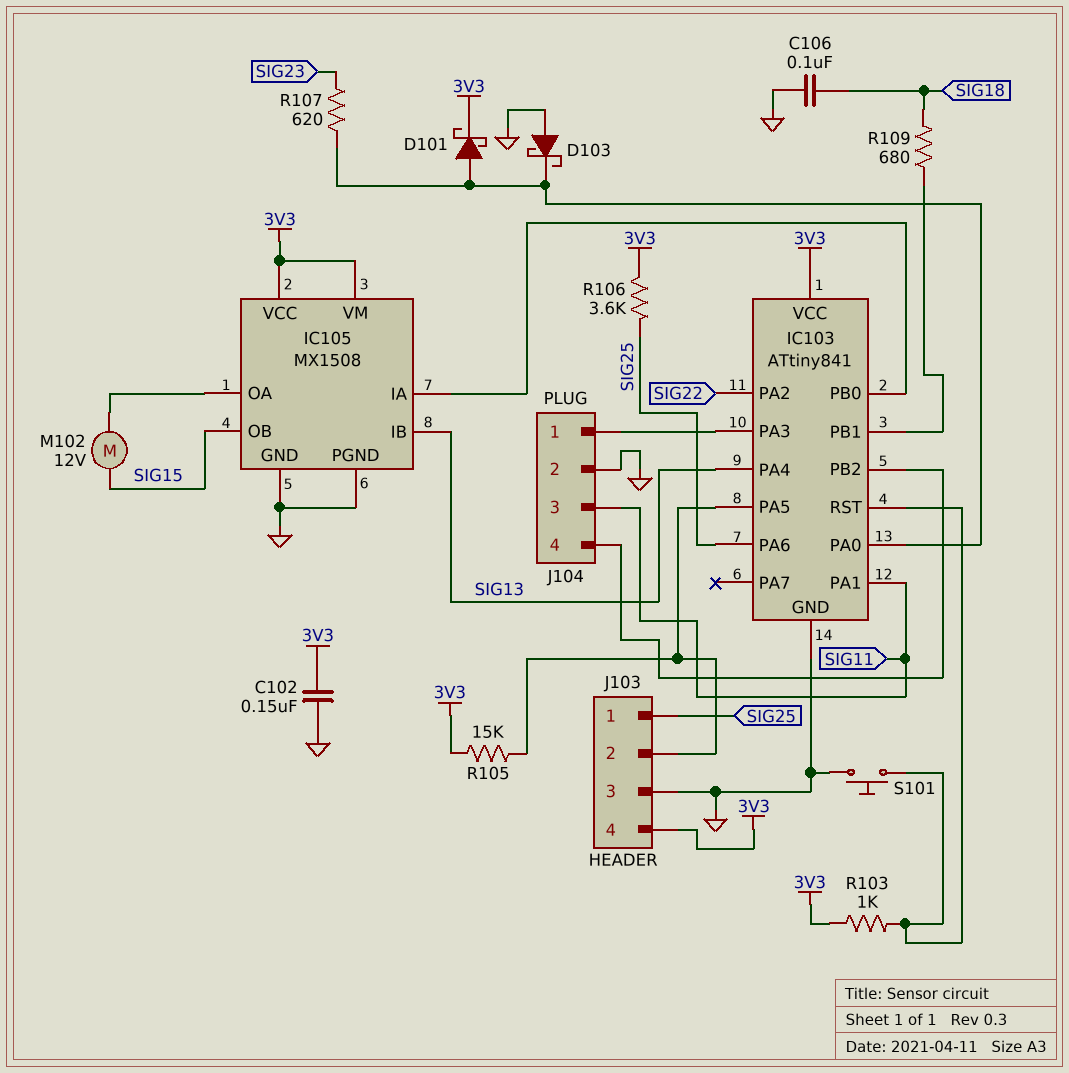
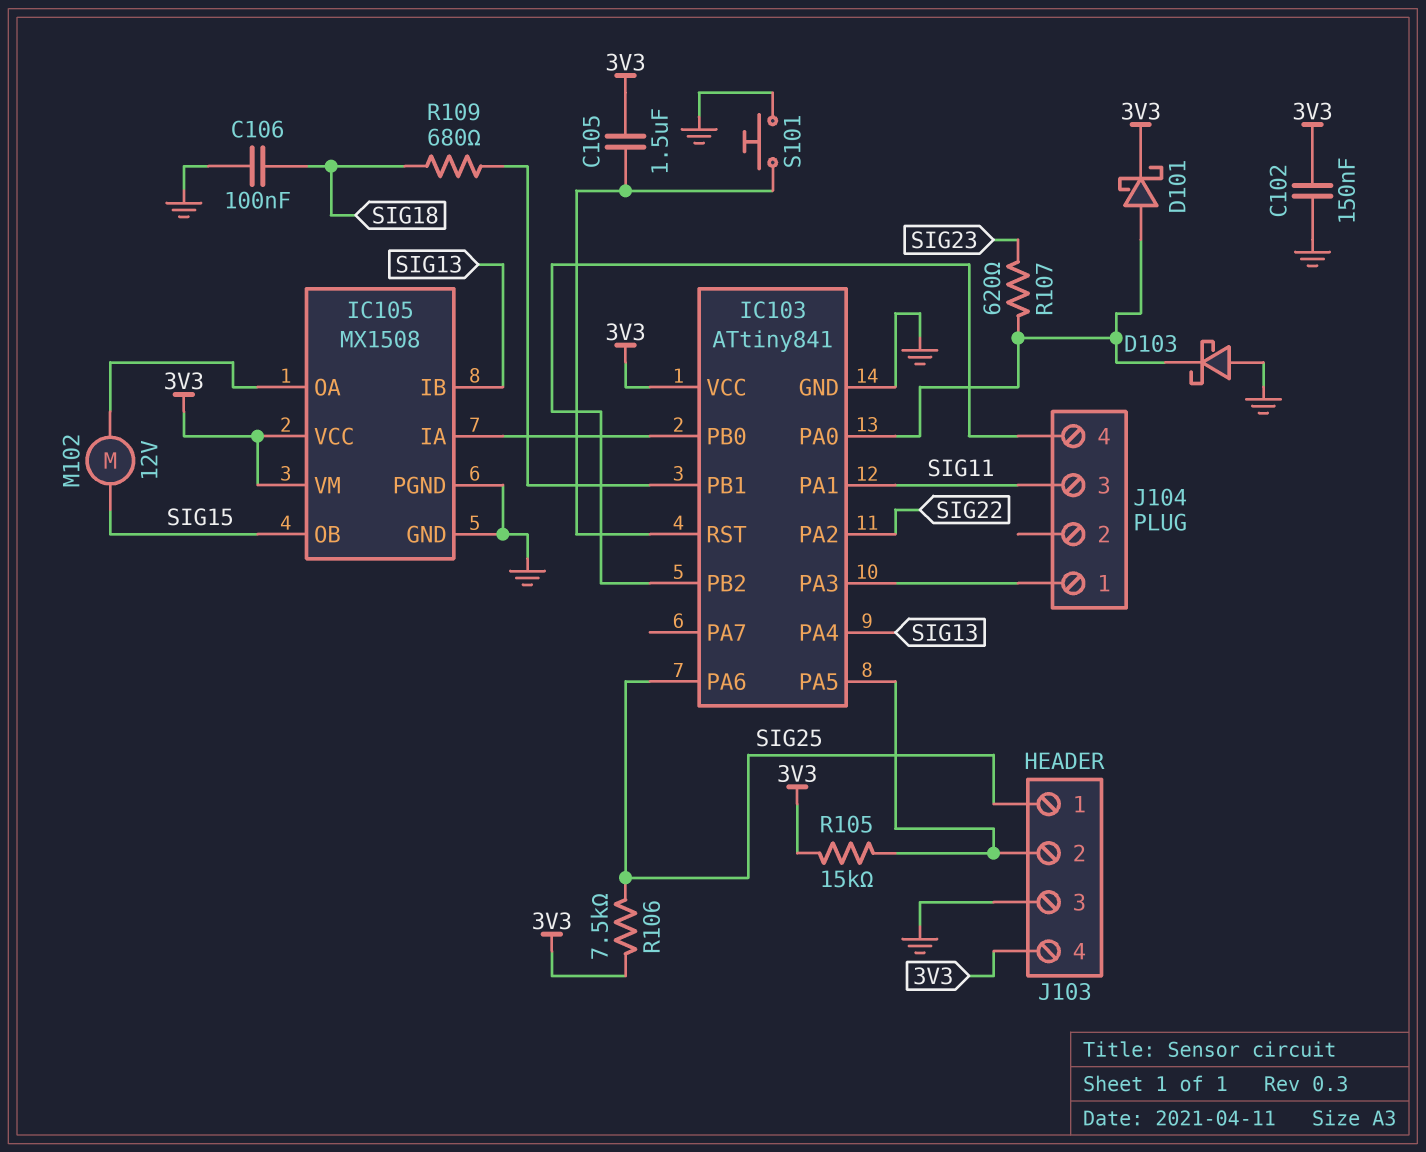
C105: none -> 1.5uF (3V3, IC103/RST)
J104 pin 2: GND -> none
R103: 1k (3V3, IC103/RST) -> none
R106: 3.6k (3V3, SIG25) -> 7.5k (3V3, SIG25)

